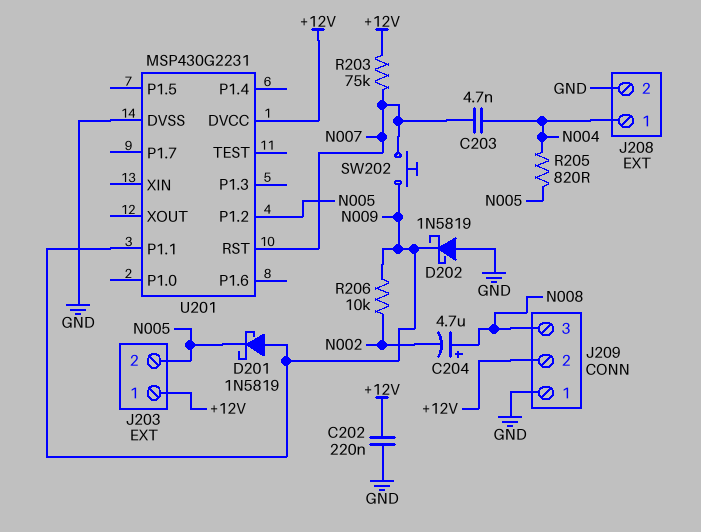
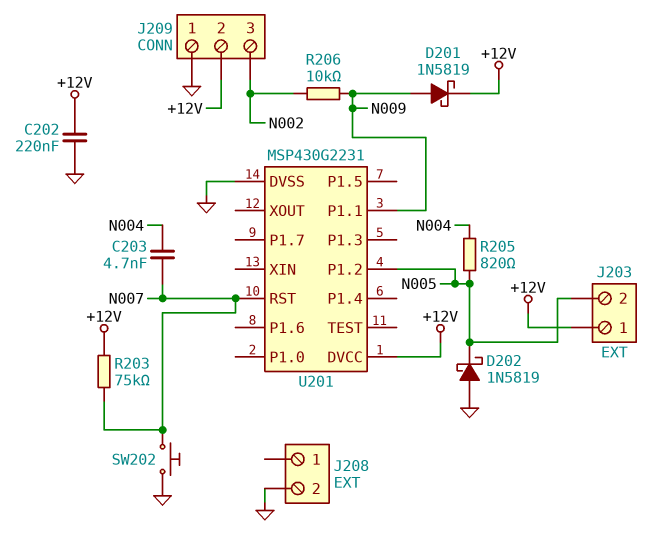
C204: 4.7uF (plus N008, minus N002) -> none
D201: schottky 1N5819 (A N009, K N005) -> schottky 1N5819 (A N009, K +12V)
D202: schottky 1N5819 (A GND, K N009) -> schottky 1N5819 (A GND, K N005)
J208 pin 1: N004 -> none
J209 pin 3: N008 -> N002
SW202: button (N007, N009) -> button (GND, N007)

